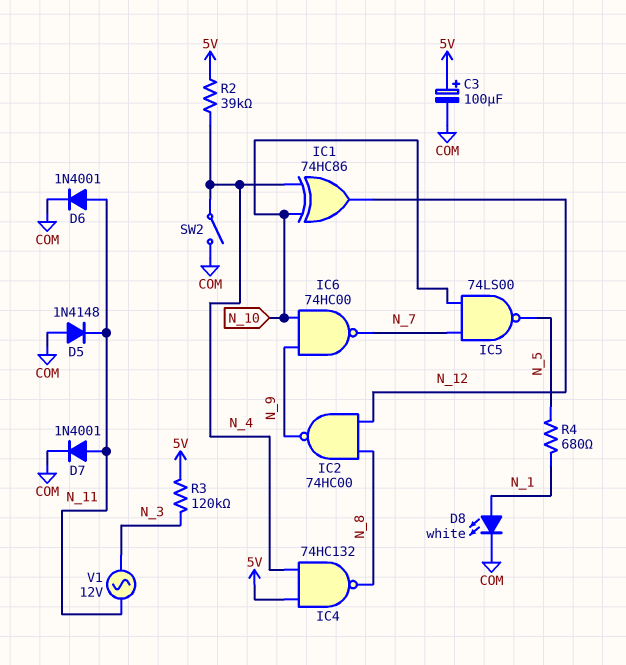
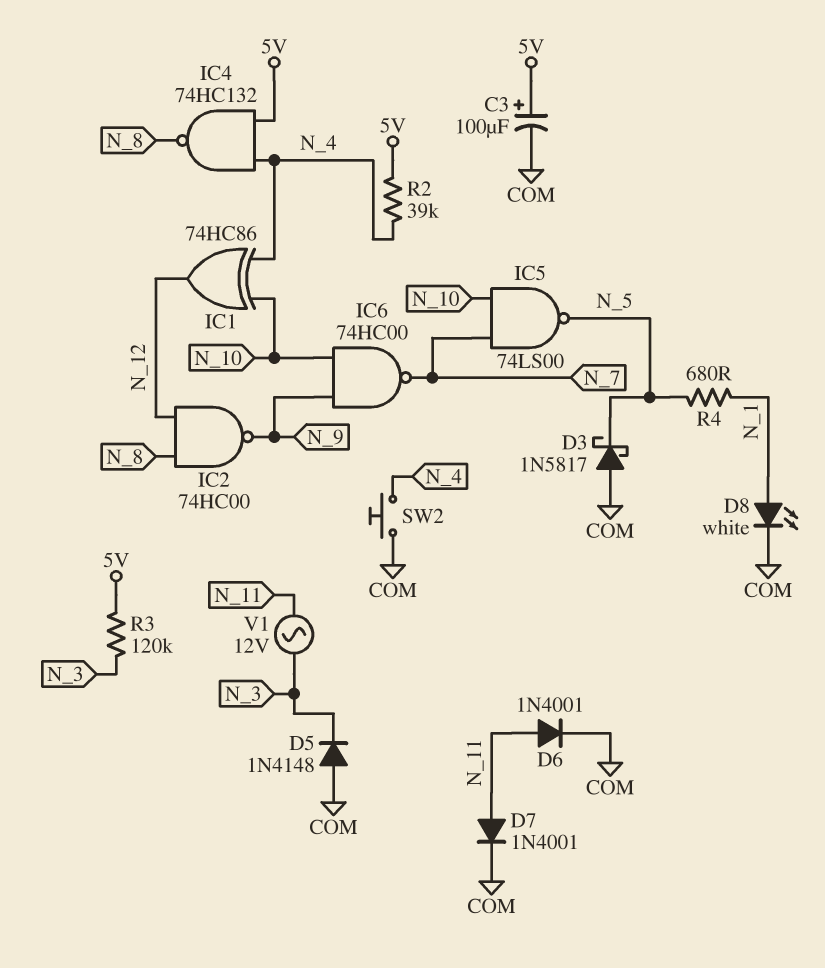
D3: none -> schottky 1N5817 (A COM, K N_5)
D5: diode 1N4148 (A COM, K N_11) -> diode 1N4148 (A COM, K N_3)
SW2: switch (COM, N_4) -> button (COM, N_4)

